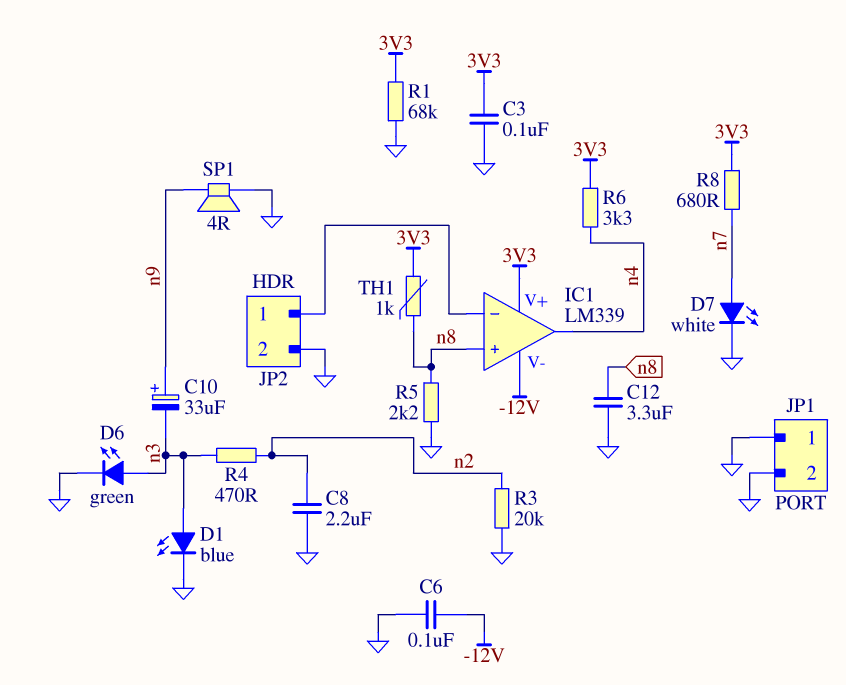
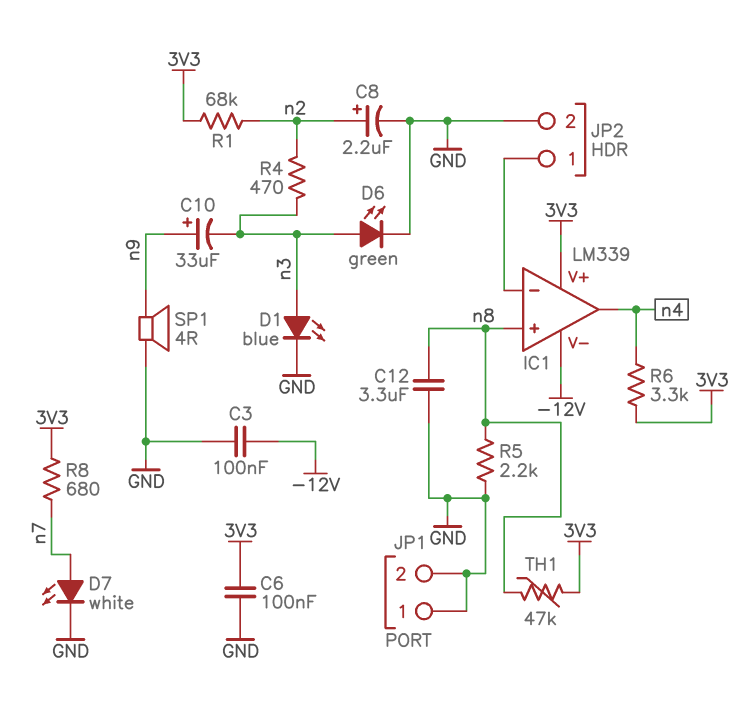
C3: 100nF (3V3, GND) -> 100nF (-12V, GND)
C6: 100nF (-12V, GND) -> 100nF (3V3, GND)
C8: 2.2uF (GND, n2) -> 2.2uF (plus n2, minus GND)
R1: 68k (3V3, GND) -> 68k (3V3, n2)
R3: 20k (GND, n2) -> none
TH1: 1k (3V3, n8) -> 47k (3V3, n8)

